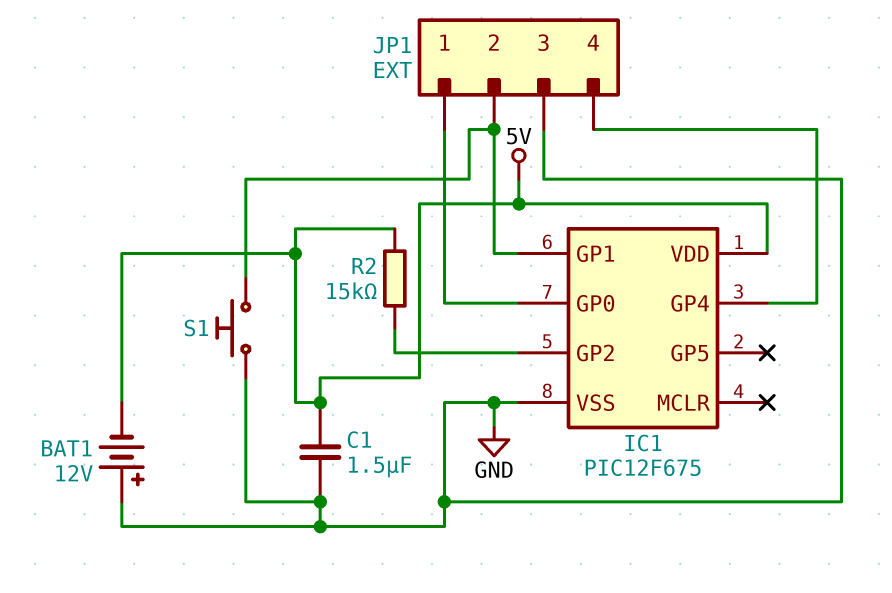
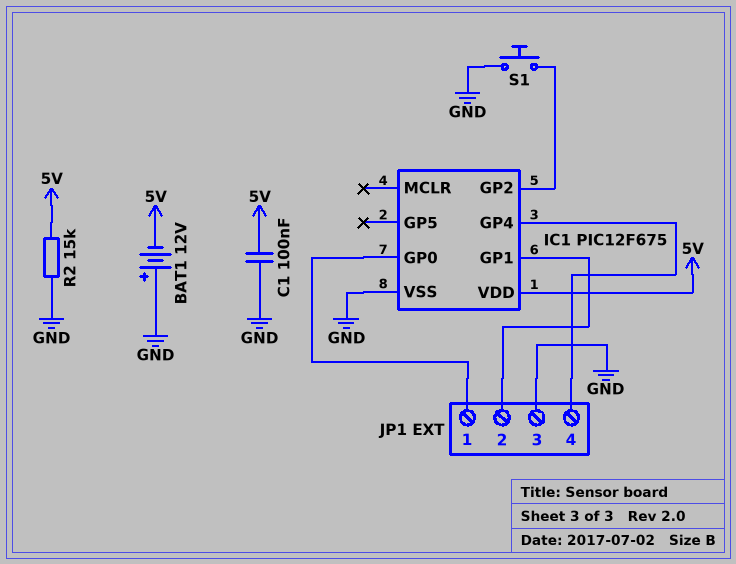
C1: 1.5uF (5V, GND) -> 100nF (5V, GND)
R2: 15k (5V, IC1/GP2) -> 15k (5V, GND)
S1: button (GND, IC1/GP1) -> button (GND, IC1/GP2)

